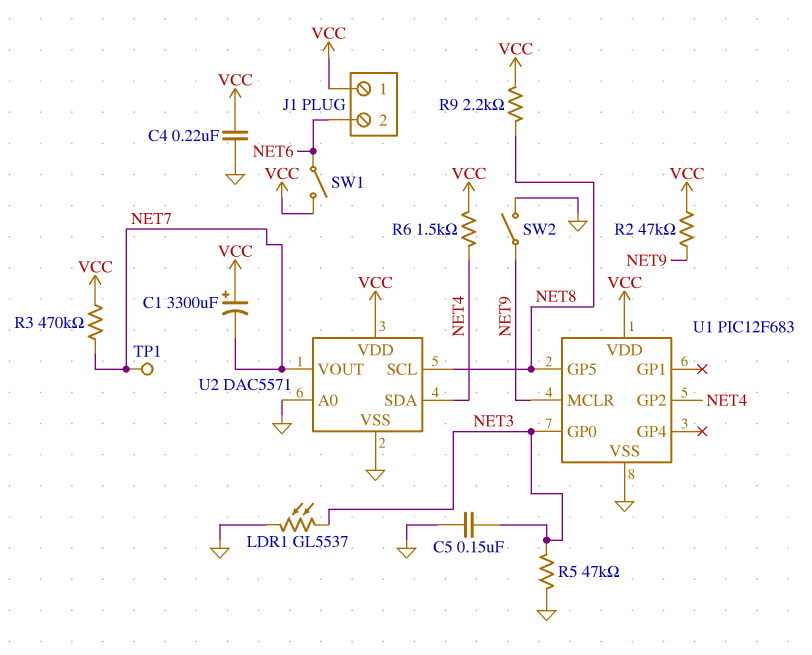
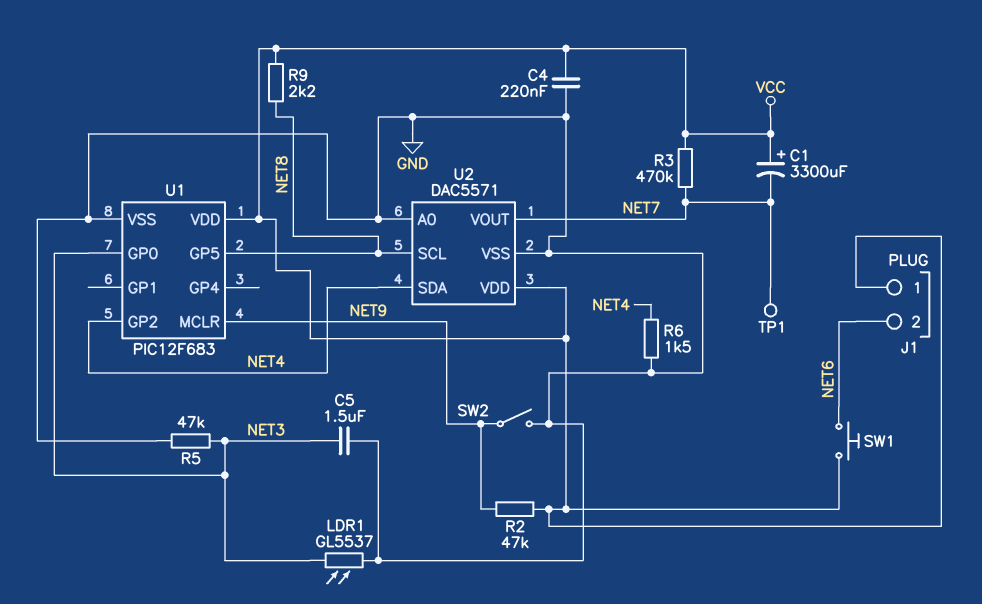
C5: 150nF (GND, NET3) -> 1.5uF (GND, NET3)
R6: 1.5k (NET4, VCC) -> 1.5k (GND, NET4)
SW1: switch (NET6, VCC) -> button (NET6, VCC)

